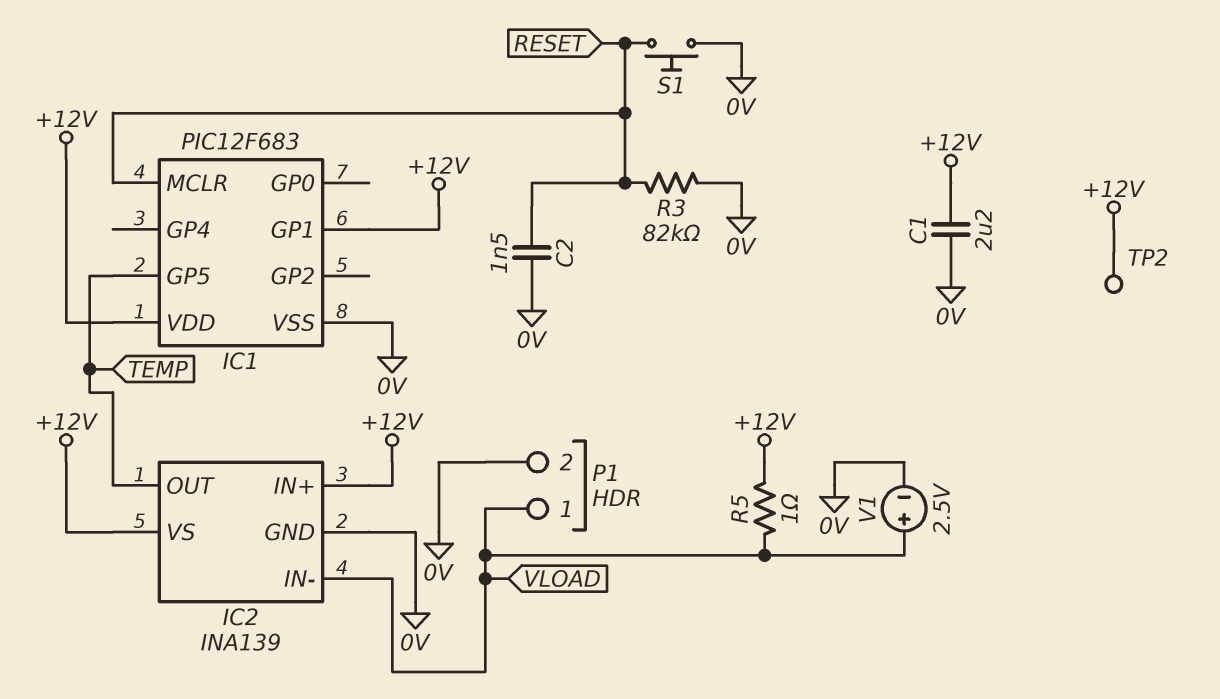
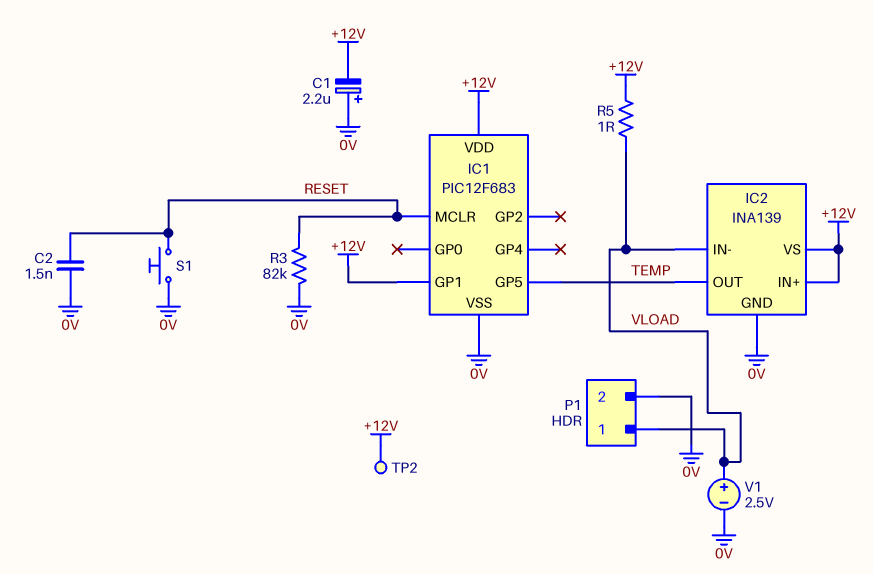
C1: 2.2uF (+12V, 0V) -> 2.2uF (plus 0V, minus +12V)

